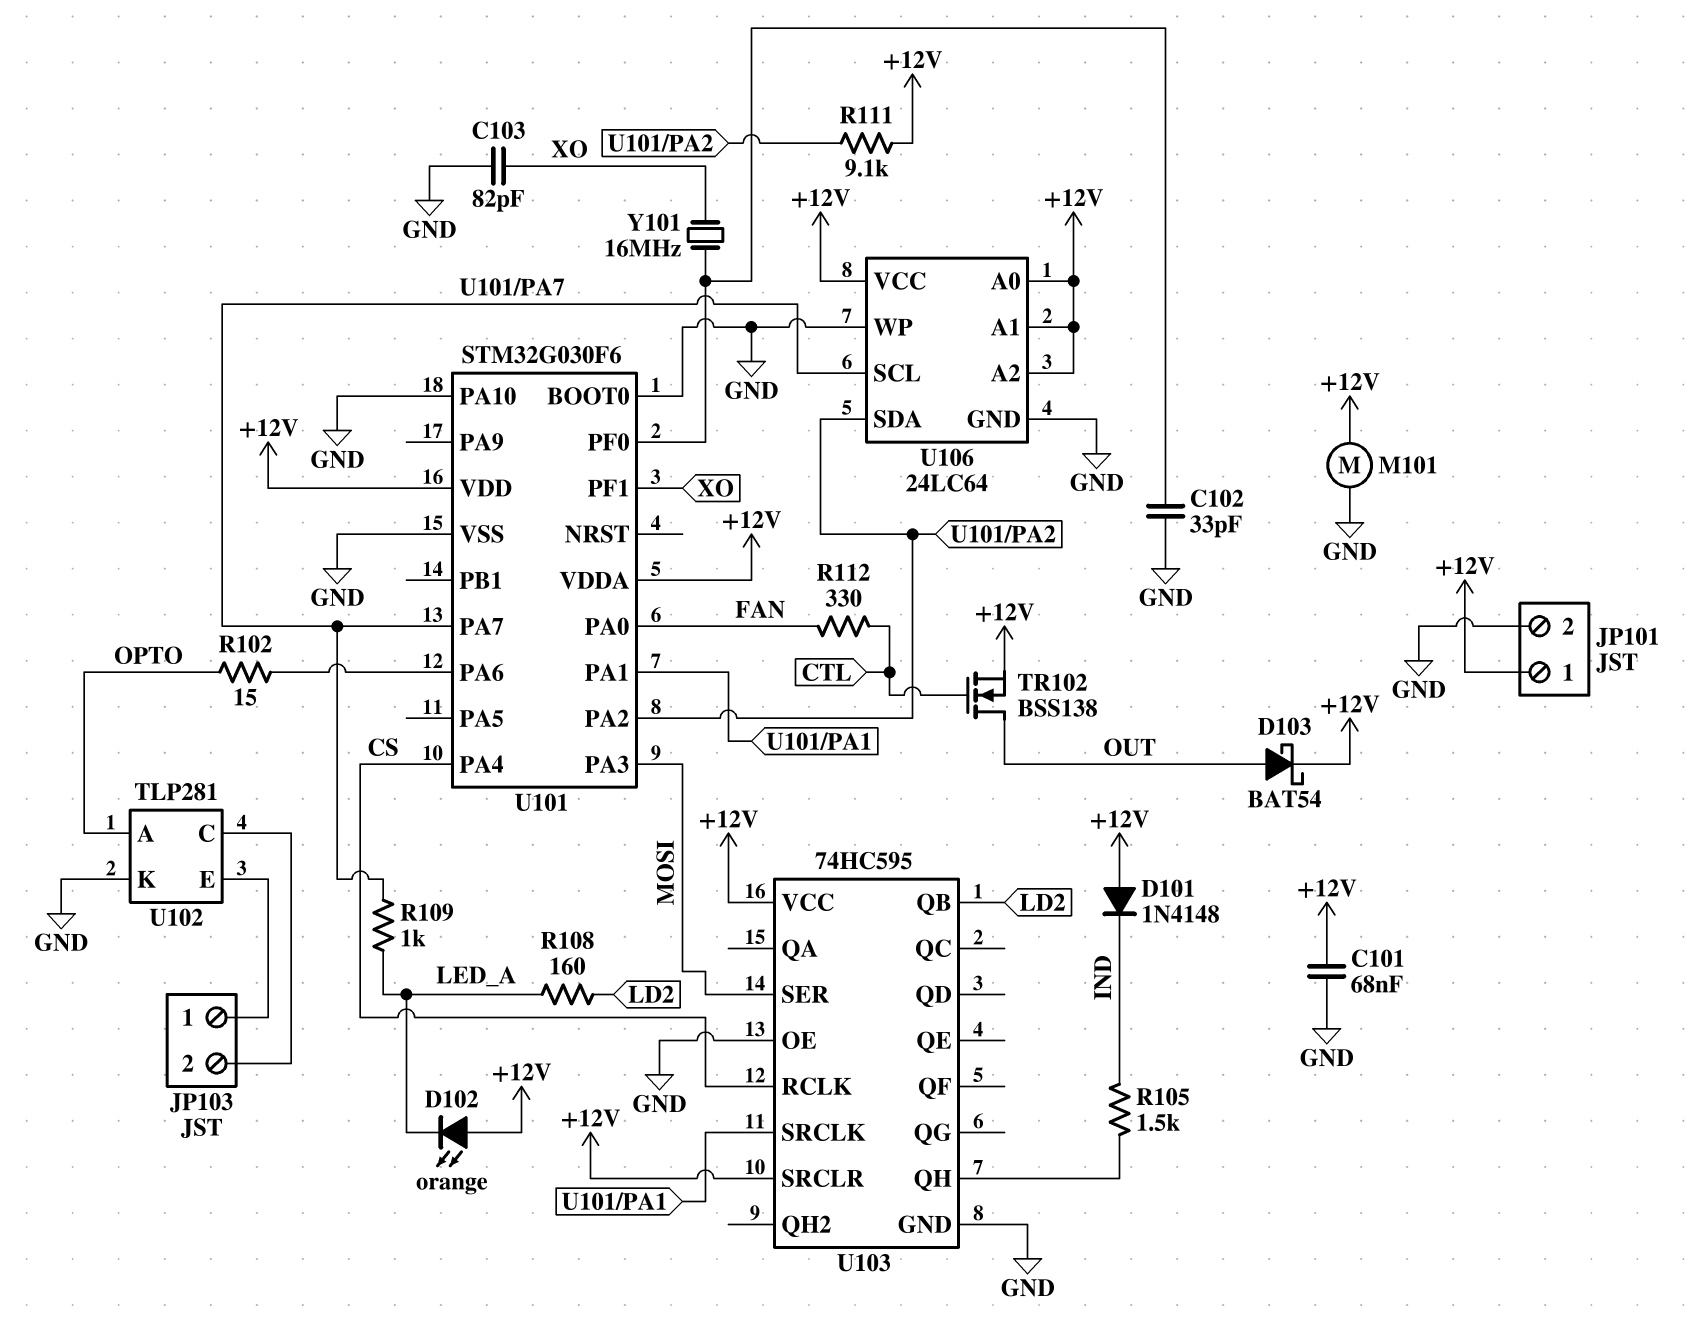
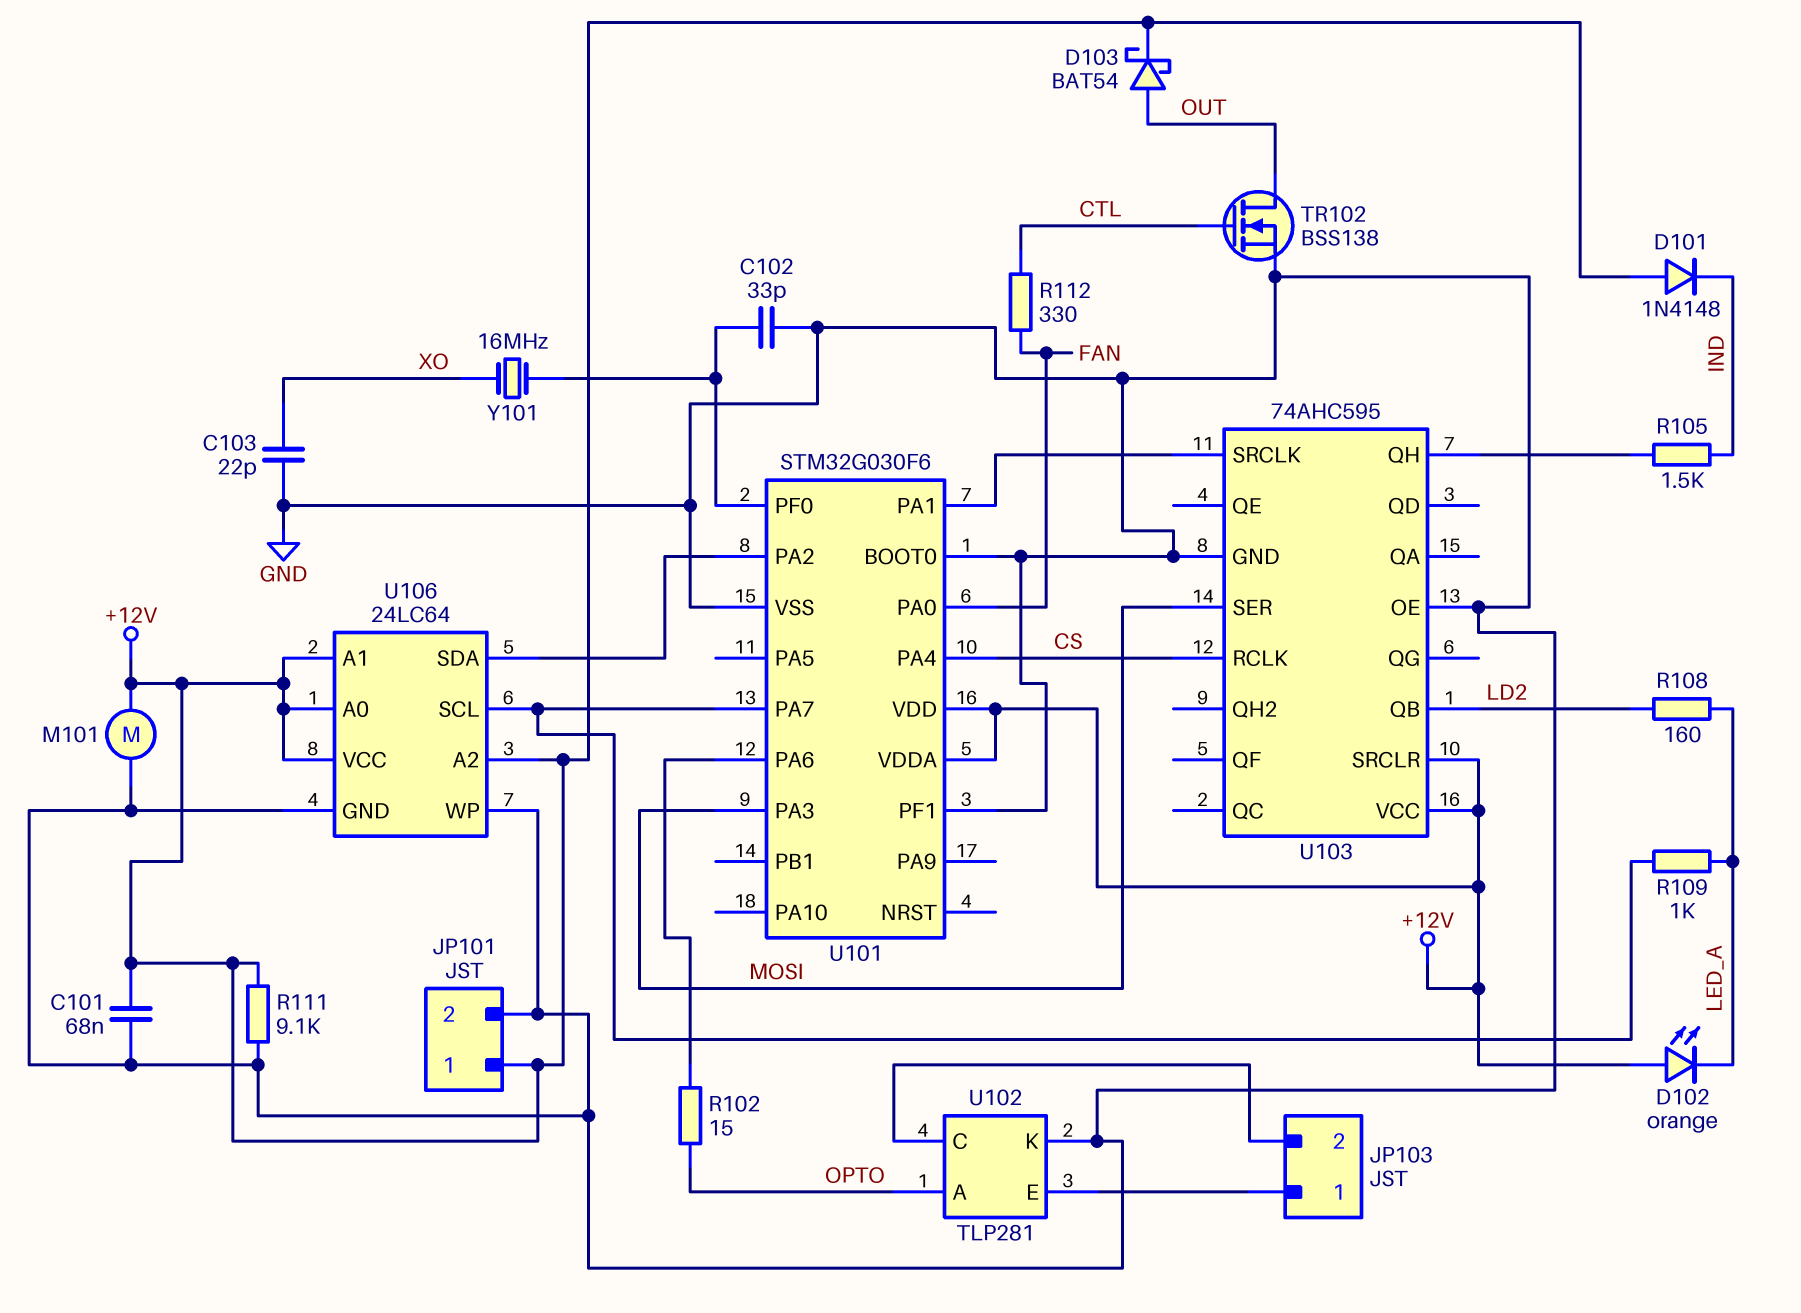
C103: 82pF (GND, XO) -> 22pF (GND, XO)
R111: 9.1k (+12V, U101/PA2) -> 9.1k (+12V, GND)
TR102: NMOS BSS138 (G CTL, D OUT, S +12V) -> NMOS BSS138 (G CTL, D OUT, S GND)
U101 pin PA10: GND -> none
U101 pin PF1: XO -> GND
U103: 74HC595 -> 74AHC595

